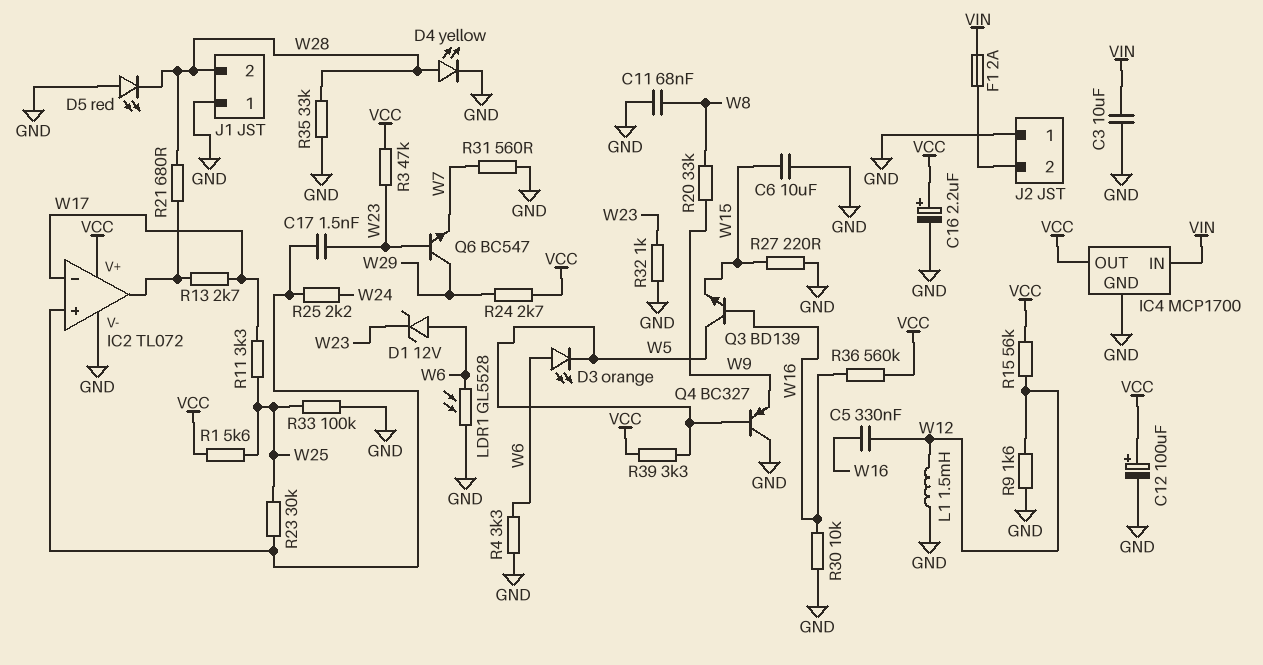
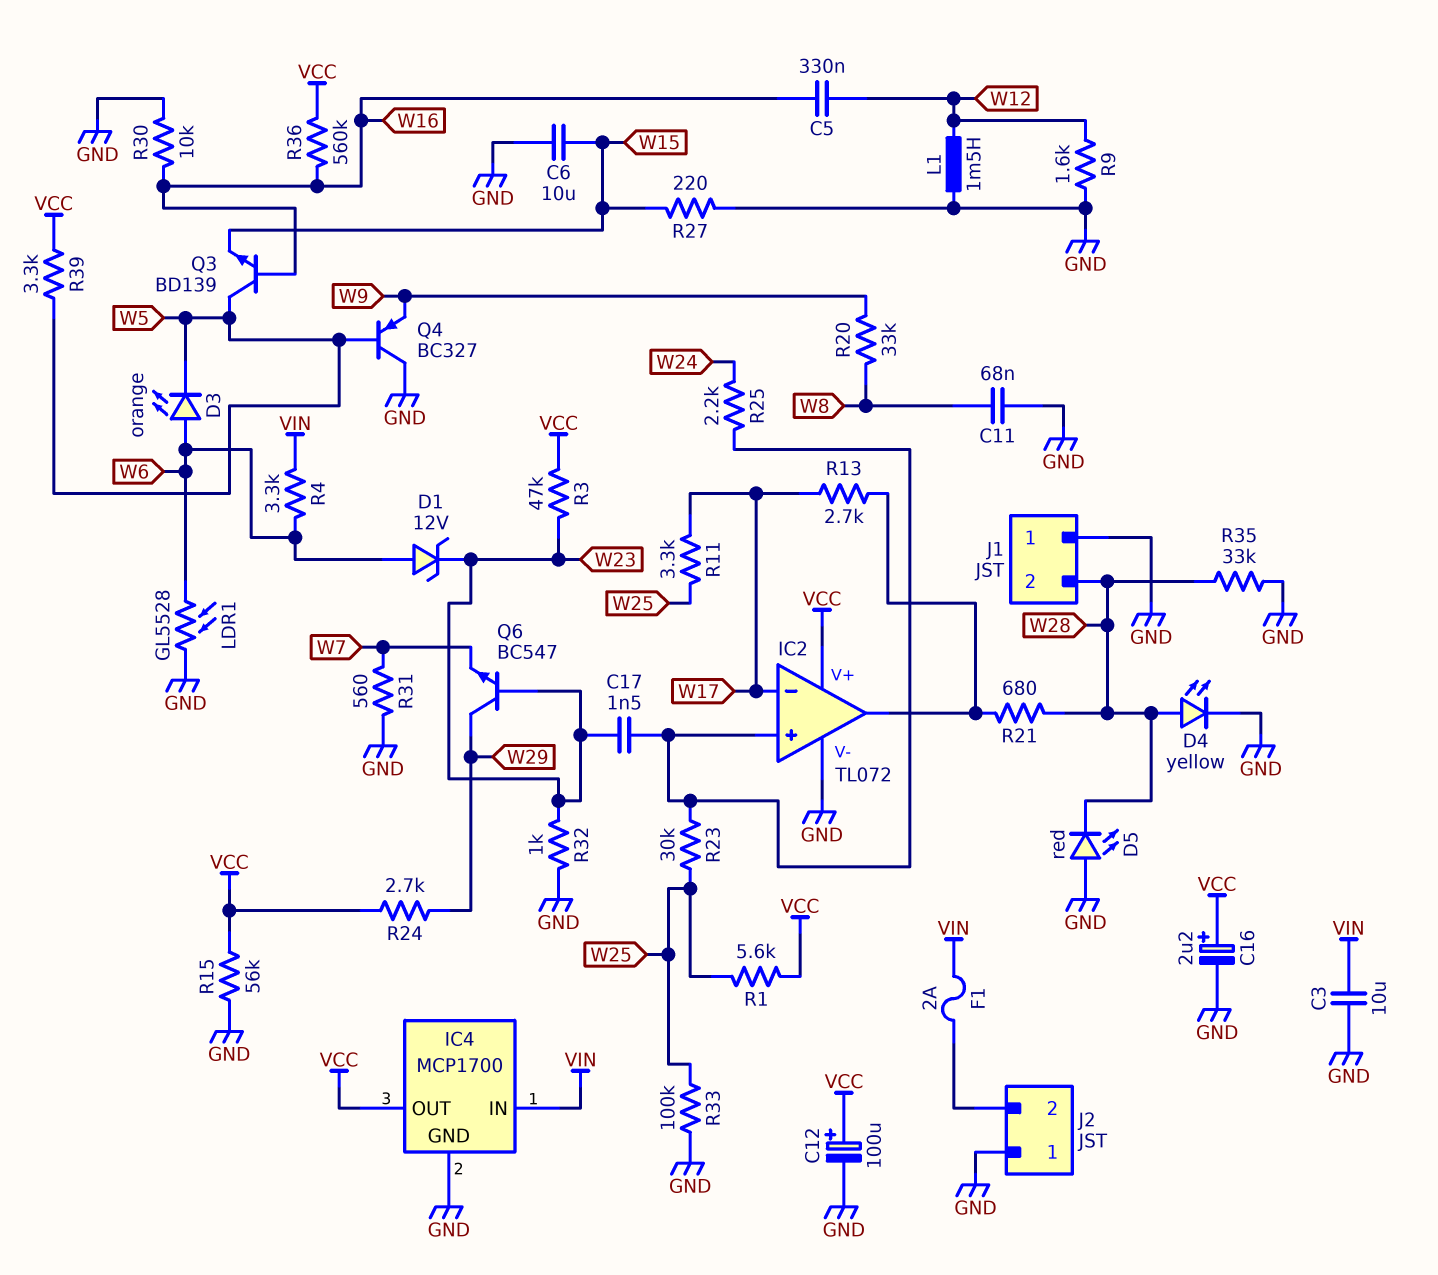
R4: 3.3k (GND, W6) -> 3.3k (VIN, W6)
R15: 56k (VCC, W12) -> 56k (GND, VCC)

